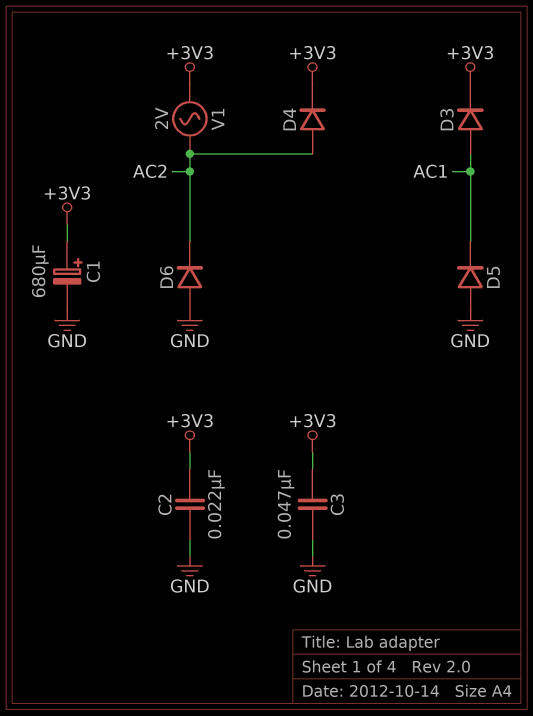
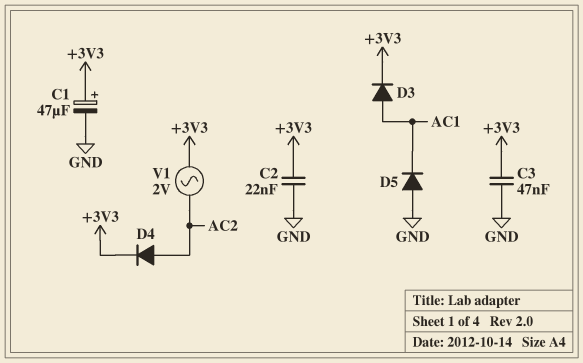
C1: 680uF (plus +3V3, minus GND) -> 47uF (plus +3V3, minus GND)
D6: diode (A GND, K AC2) -> none

